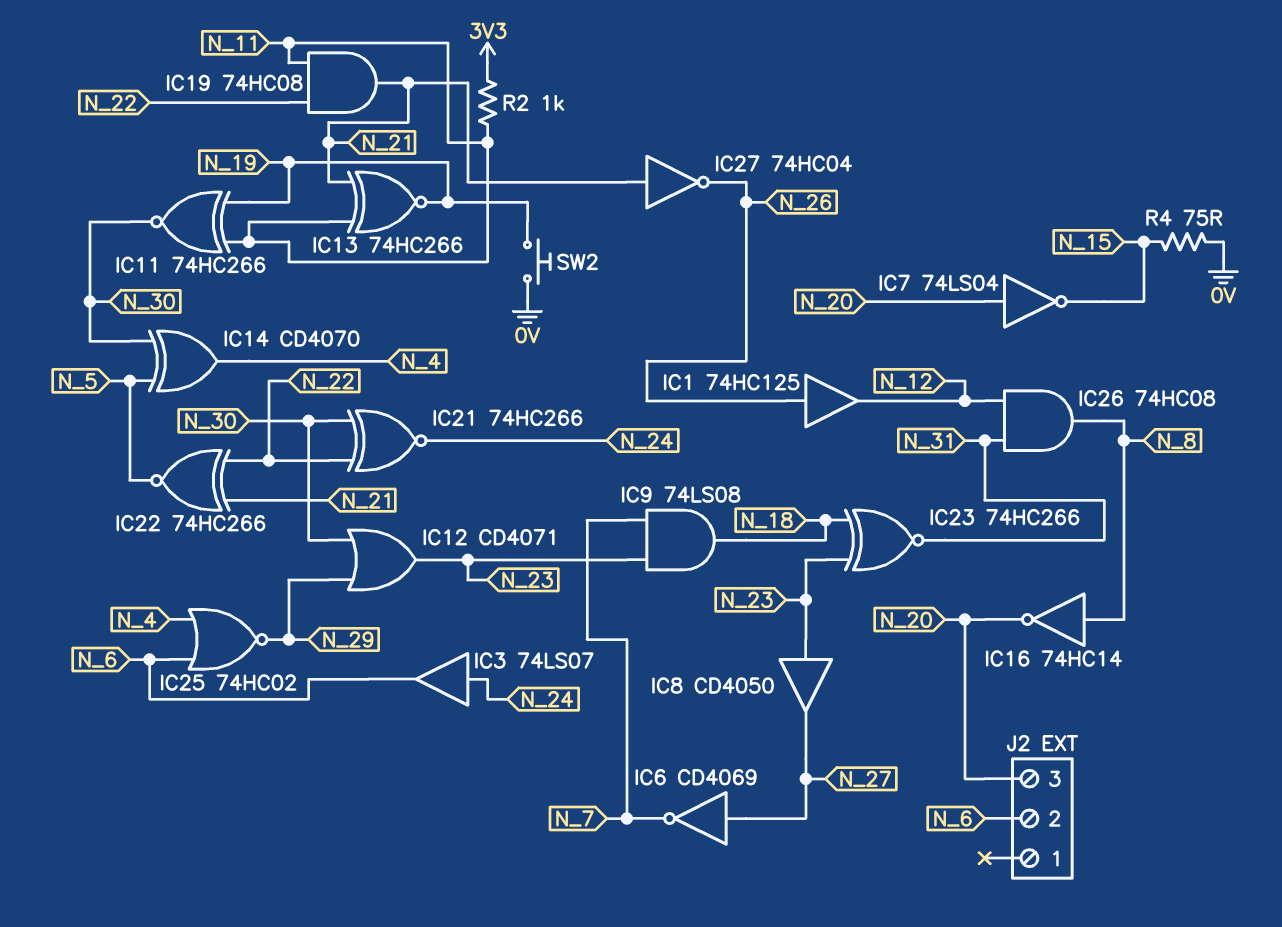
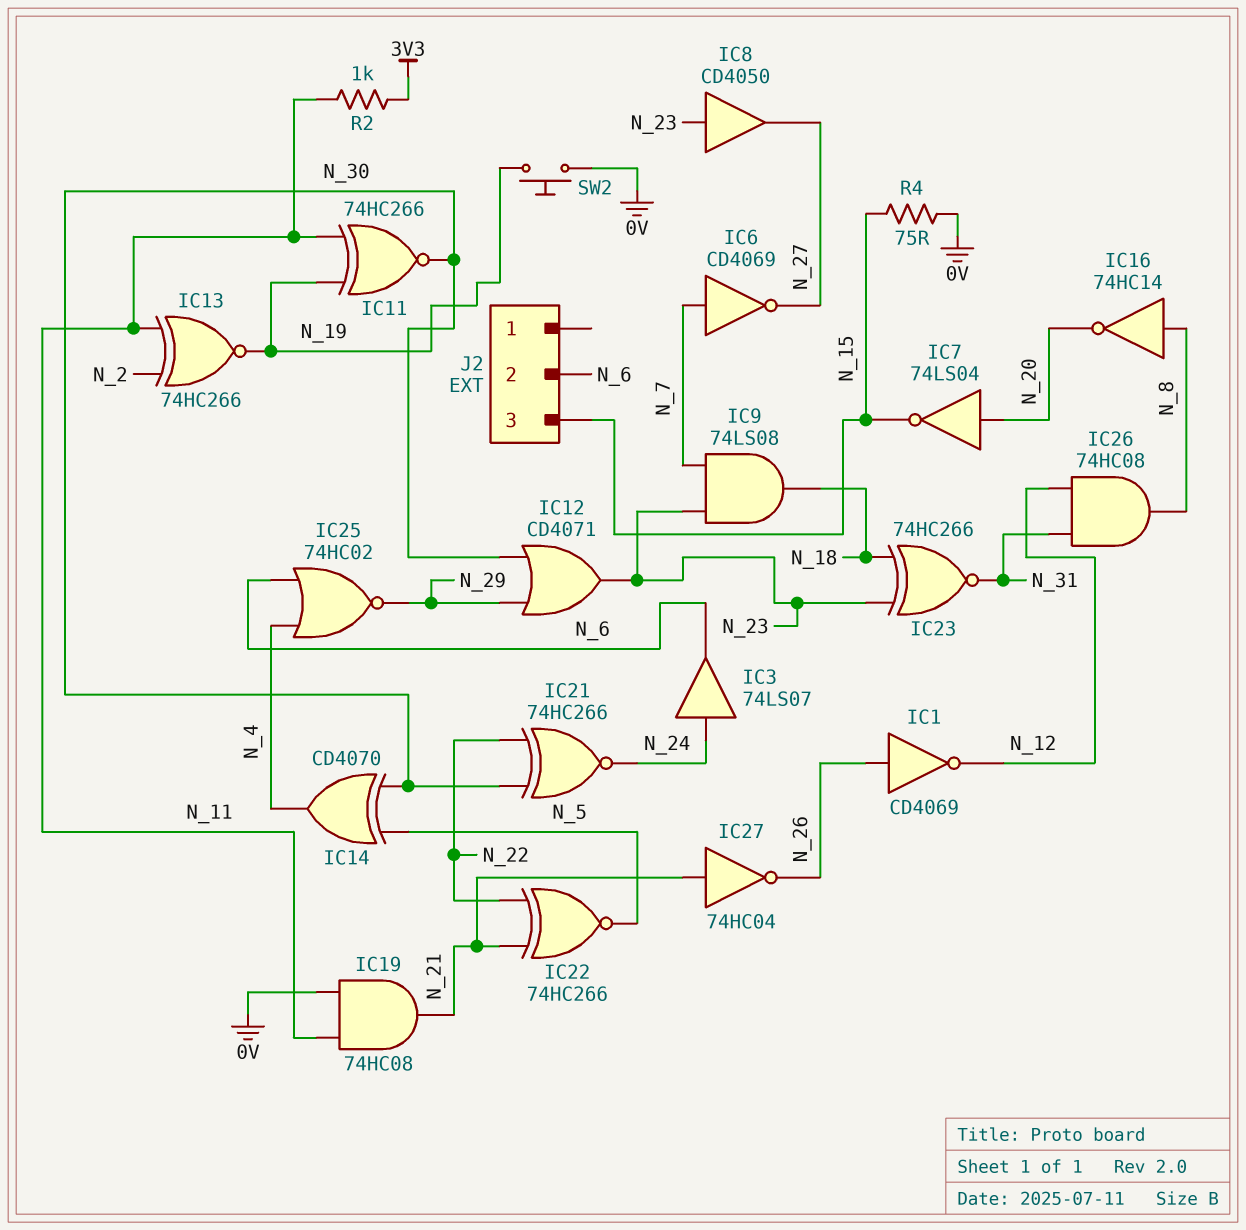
IC1: buffer 74HC125 (in N_26, out N_12) -> NOT CD4069 (in N_26, out N_12)
IC6: NOT CD4069 (in N_27, out N_7) -> NOT CD4069 (in N_7, out N_27)
IC13: XNOR 74HC266 (in N_11, in N_21, out N_19) -> XNOR 74HC266 (in N_2, in N_11, out N_19)
IC19: AND 74HC08 (in N_11, in N_22, out N_21) -> AND 74HC08 (in 0V, in N_11, out N_21)
J2 pin 3: N_20 -> N_15

